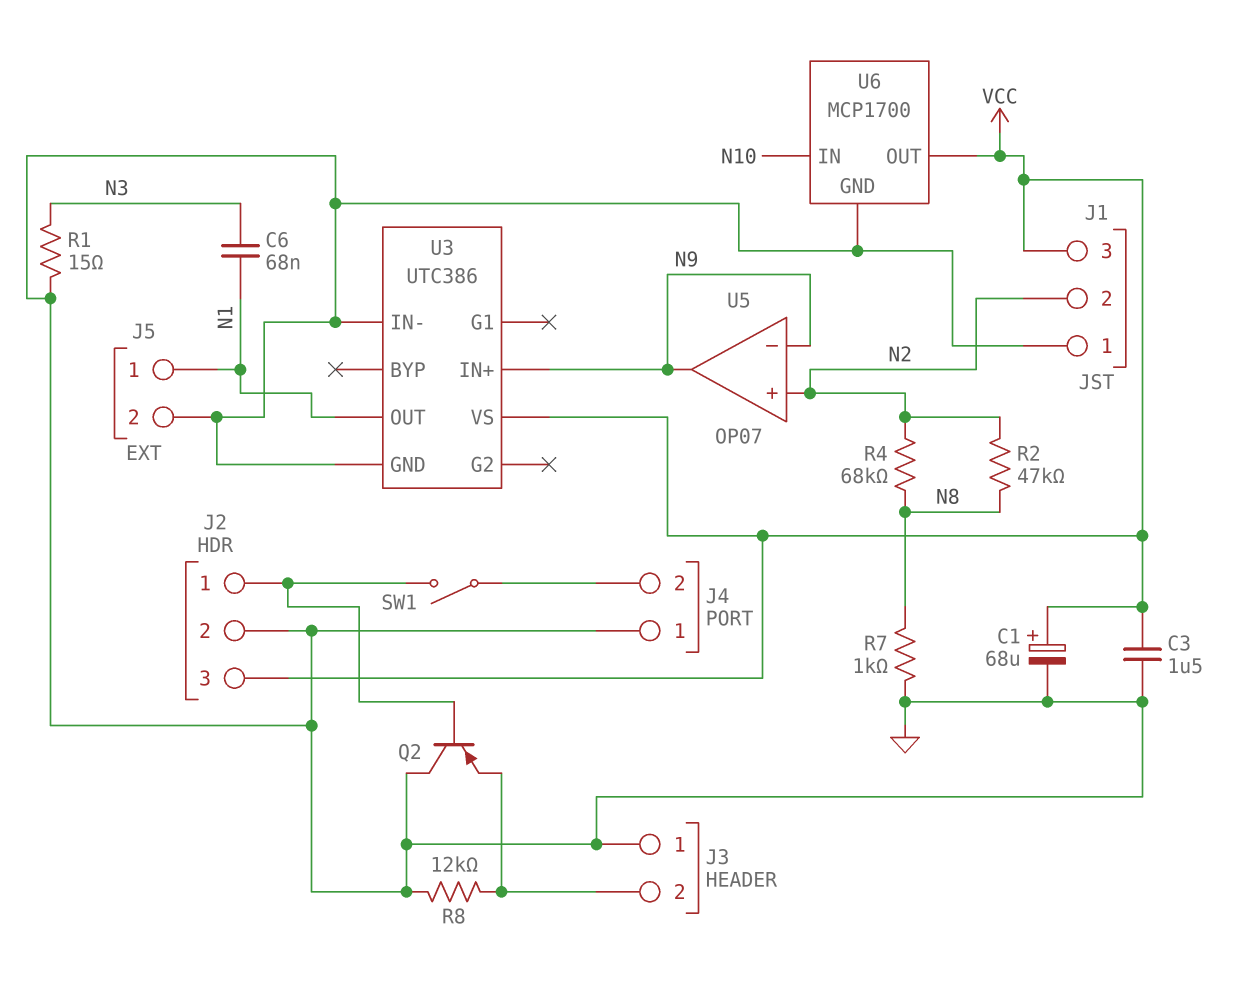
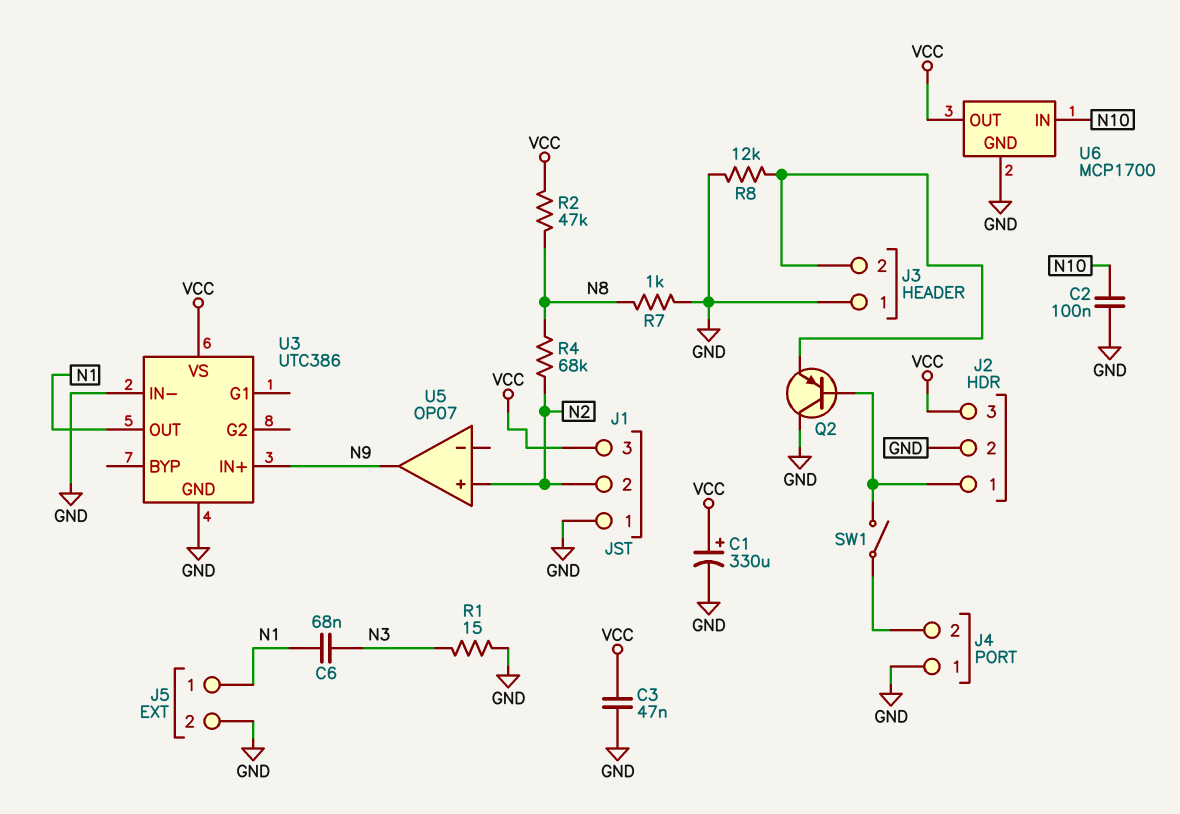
C1: 68uF (plus VCC, minus GND) -> 330uF (plus VCC, minus GND)
C2: none -> 100nF (GND, N10)
C3: 1.5uF (GND, VCC) -> 47nF (GND, VCC)
R2: 47k (N2, N8) -> 47k (N8, VCC)
U5 pin in-: N9 -> none

